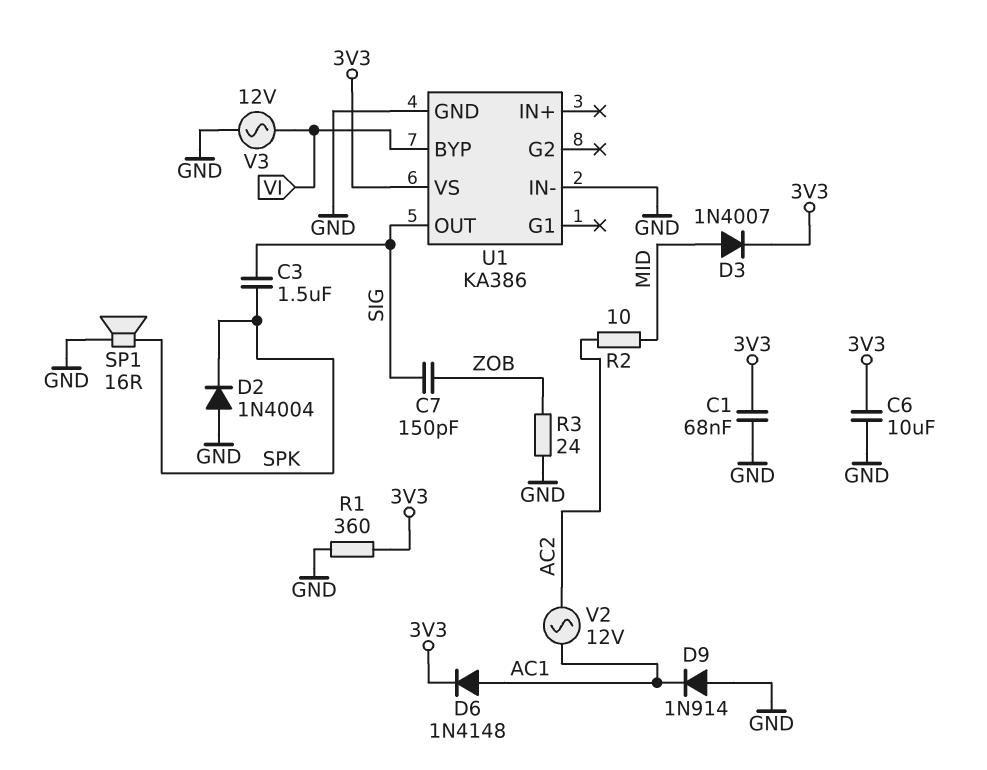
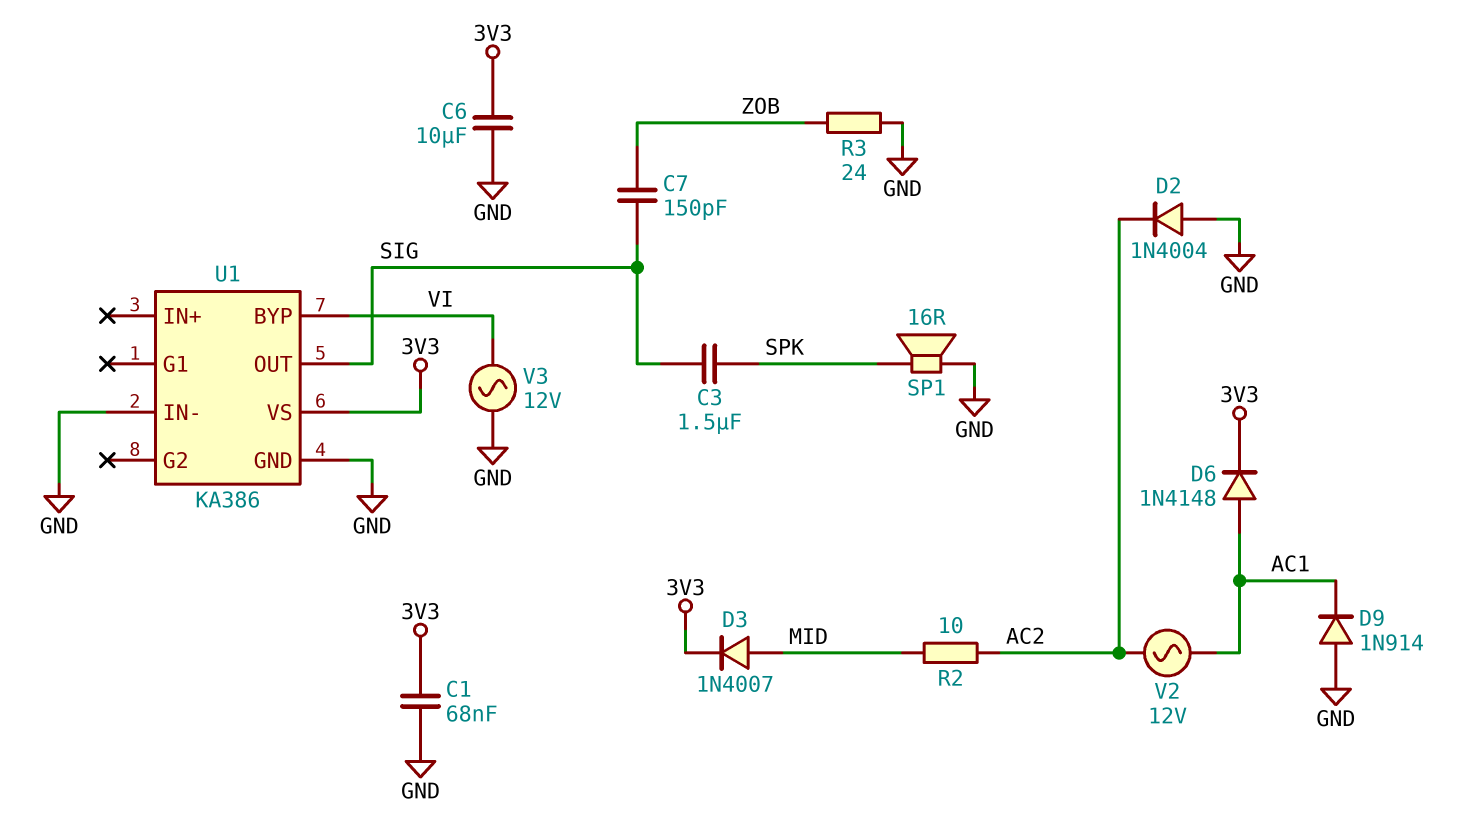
D2: diode 1N4004 (A GND, K SPK) -> diode 1N4004 (A GND, K AC2)
R1: 360 (3V3, GND) -> none

